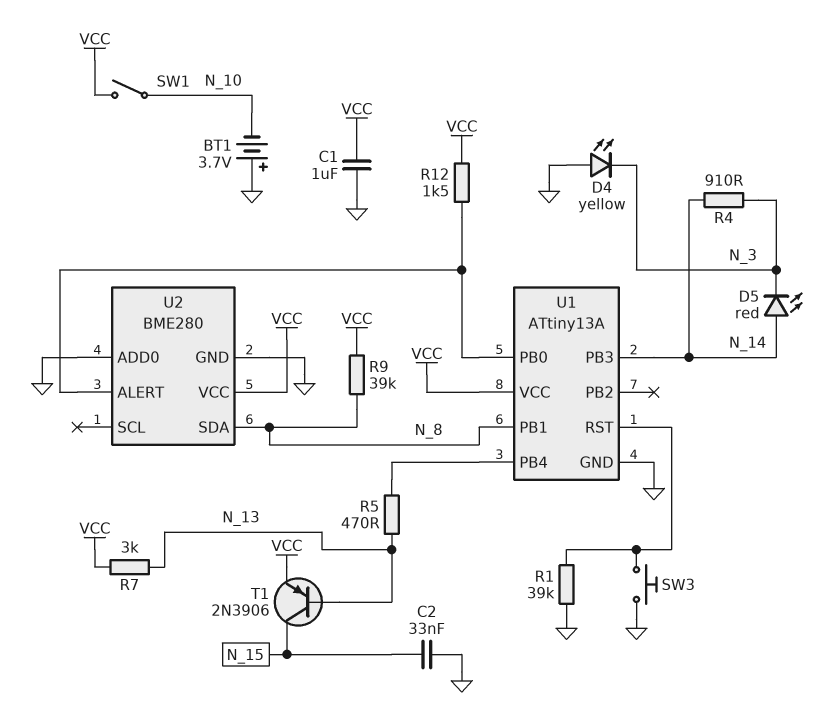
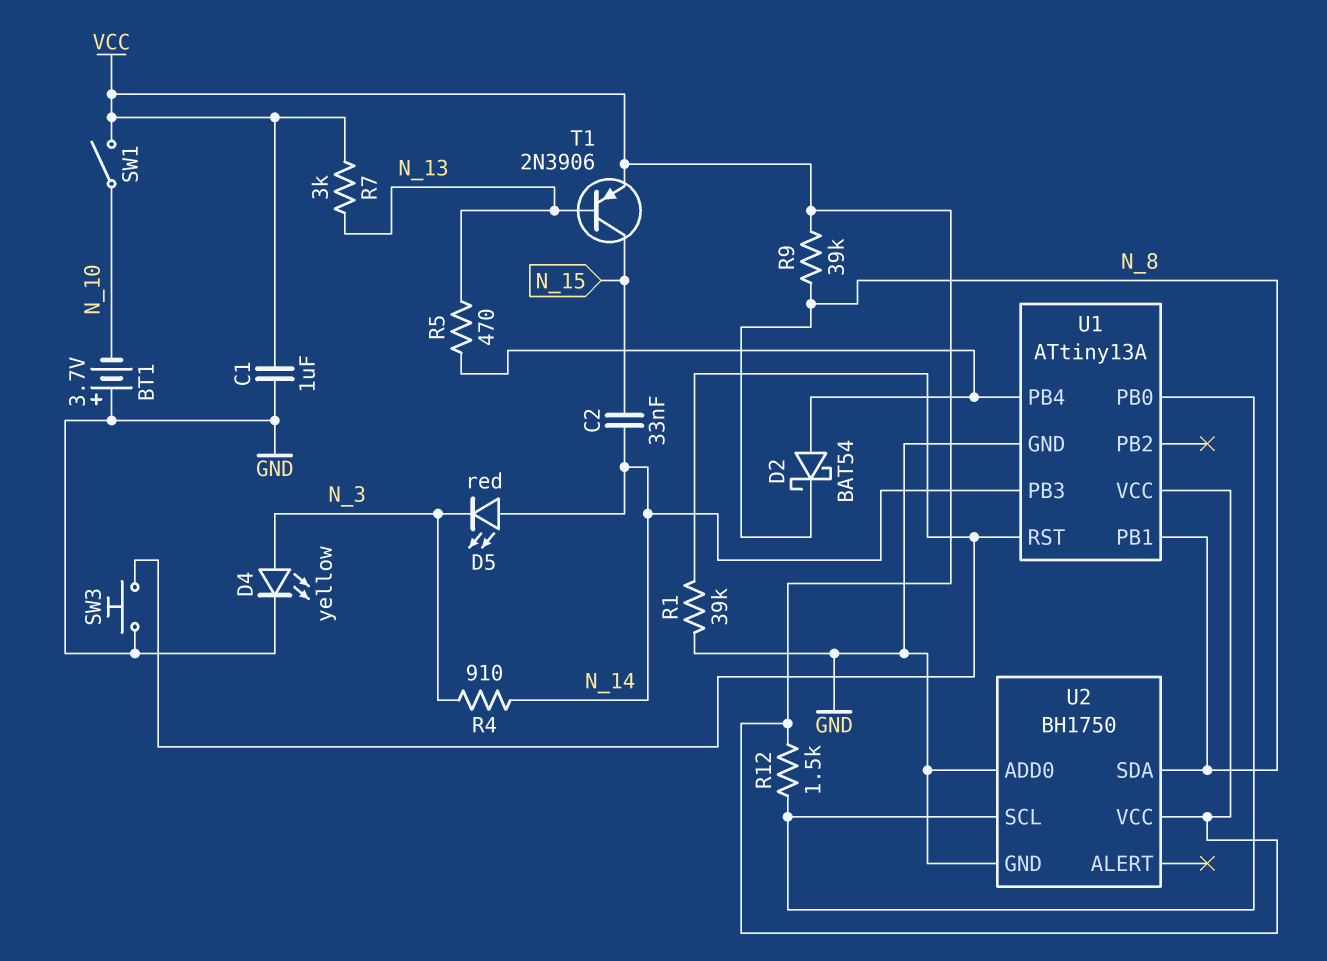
C2: 33nF (GND, N_15) -> 33nF (N_14, N_15)
D2: none -> schottky BAT54 (A U1/PB4, K N_8)
D4: LED yellow (A GND, K N_3) -> LED yellow (A N_3, K GND)
U2: BME280 -> BH1750
U2 pin ALERT: U1/PB0 -> none
U2 pin SCL: none -> U1/PB0

